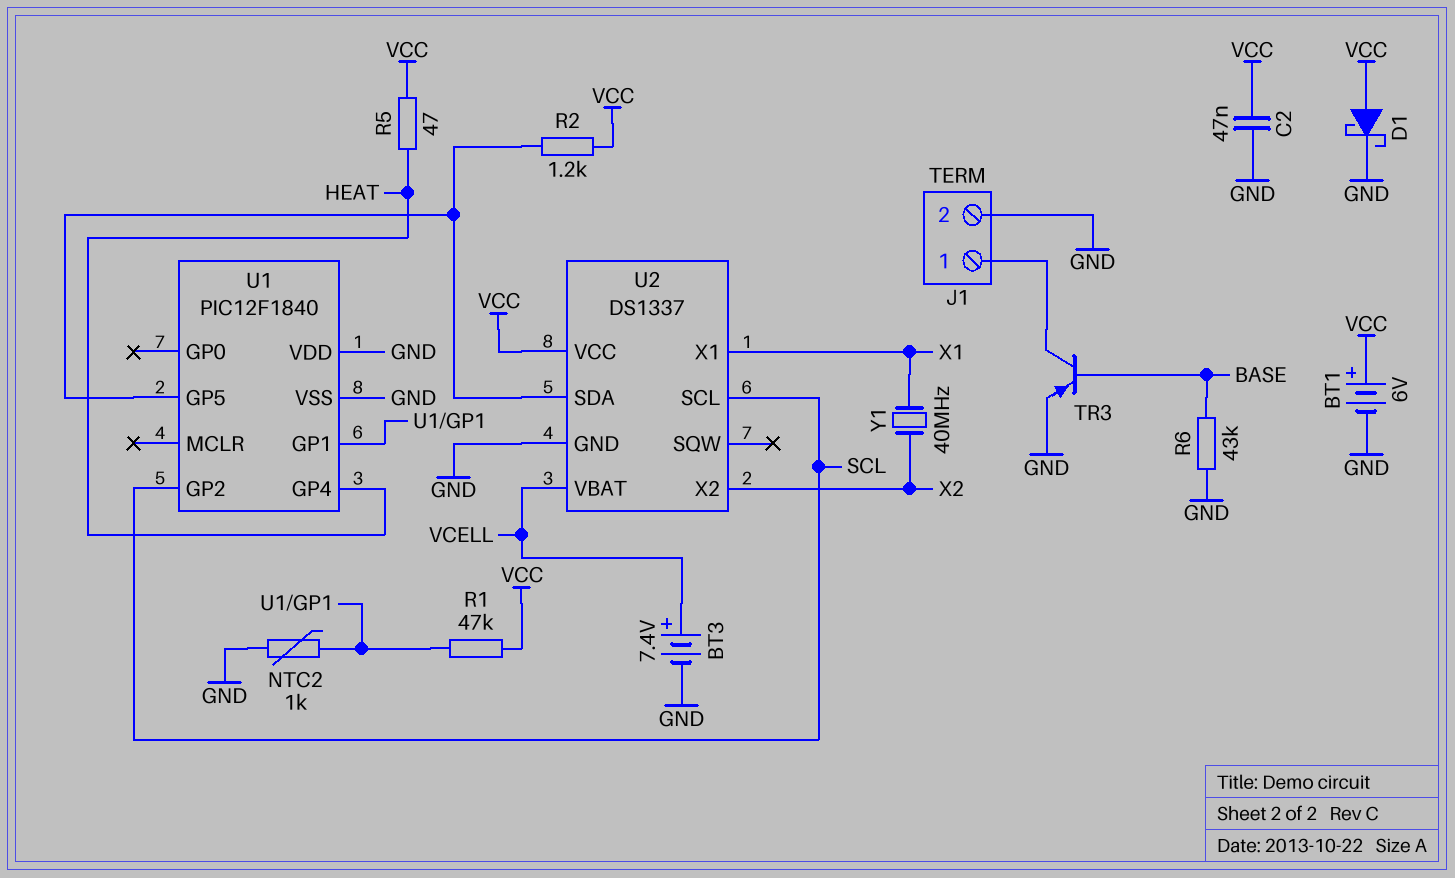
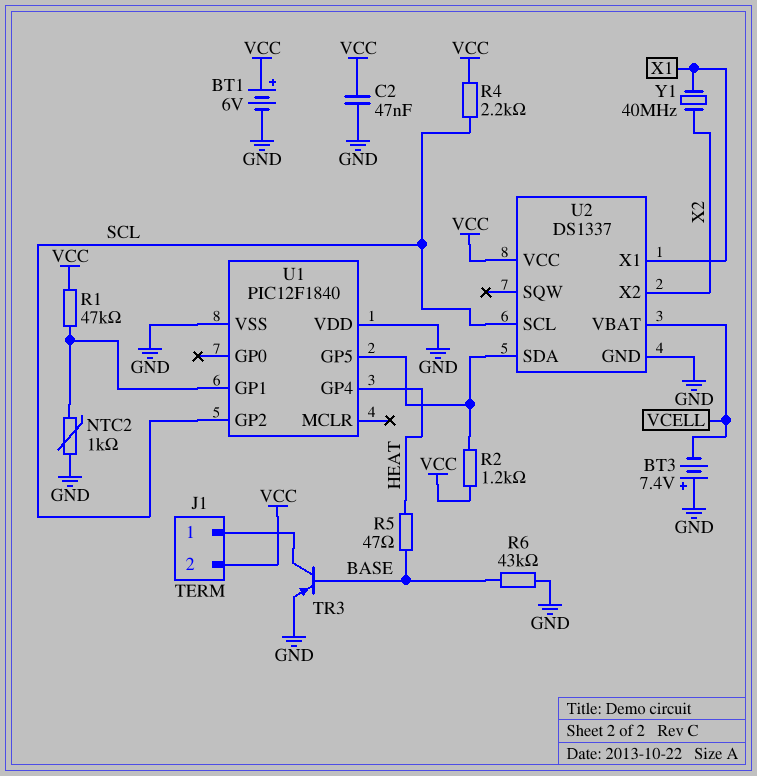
BT3: 7.4V (plus VCELL, minus GND) -> 7.4V (plus GND, minus VCELL)
D1: schottky (A VCC, K GND) -> none
J1 pin 2: GND -> VCC
R4: none -> 2.2k (SCL, VCC)
R5: 47 (HEAT, VCC) -> 47 (BASE, HEAT)

